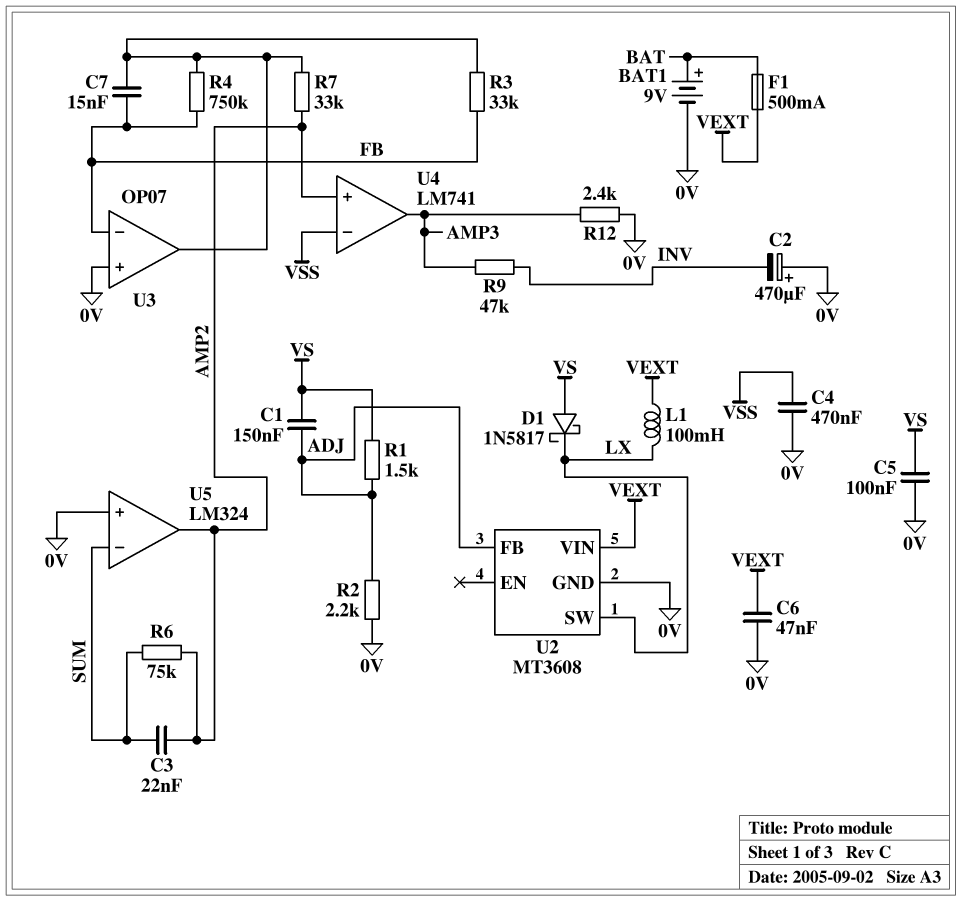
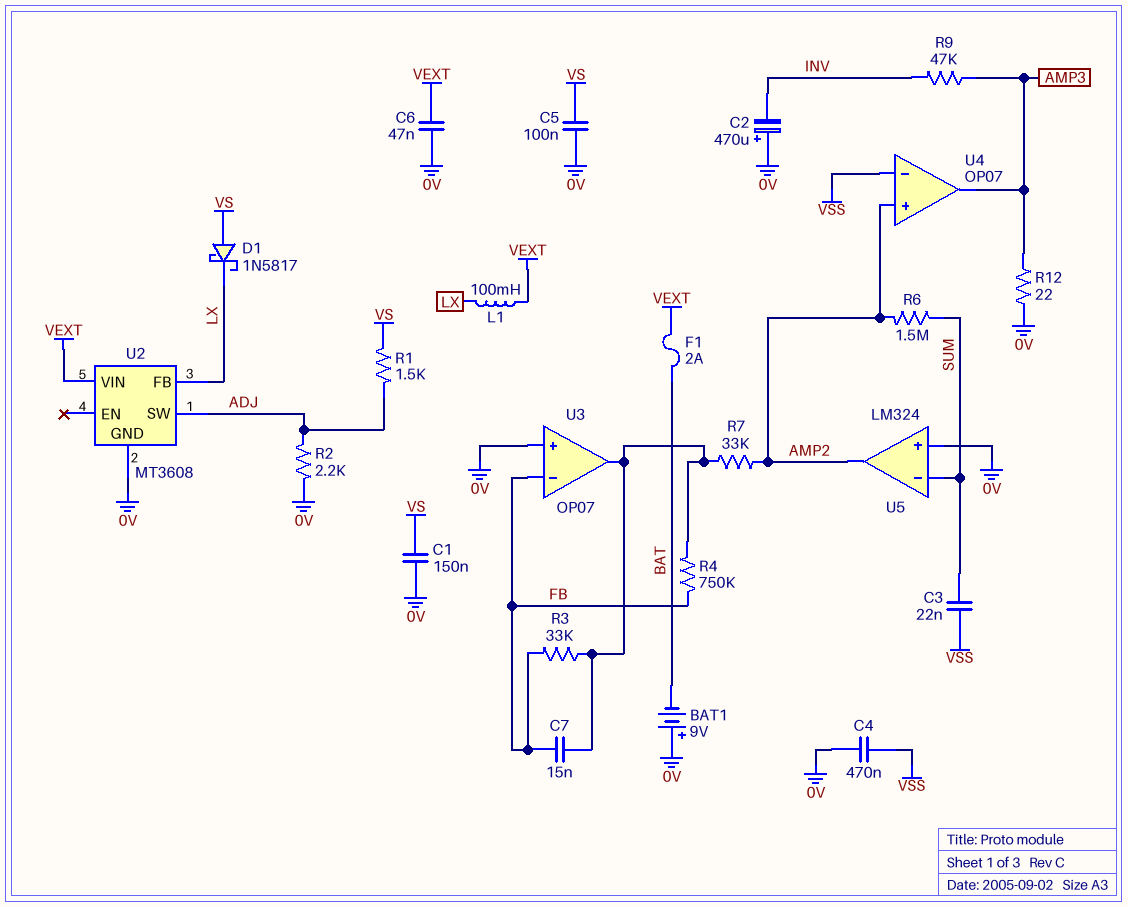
BAT1: 9V (plus BAT, minus 0V) -> 9V (plus 0V, minus BAT)
C1: 150nF (ADJ, VS) -> 150nF (0V, VS)
C3: 22nF (AMP2, SUM) -> 22nF (SUM, VSS)
F1: 500mA (BAT, VEXT) -> 2A (BAT, VEXT)
R6: 75k (AMP2, SUM) -> 1.5M (AMP2, SUM)
R12: 2.4k (0V, AMP3) -> 22 (0V, AMP3)
U2 pin FB: ADJ -> LX
U2 pin SW: LX -> ADJ
U4: LM741 -> OP07

